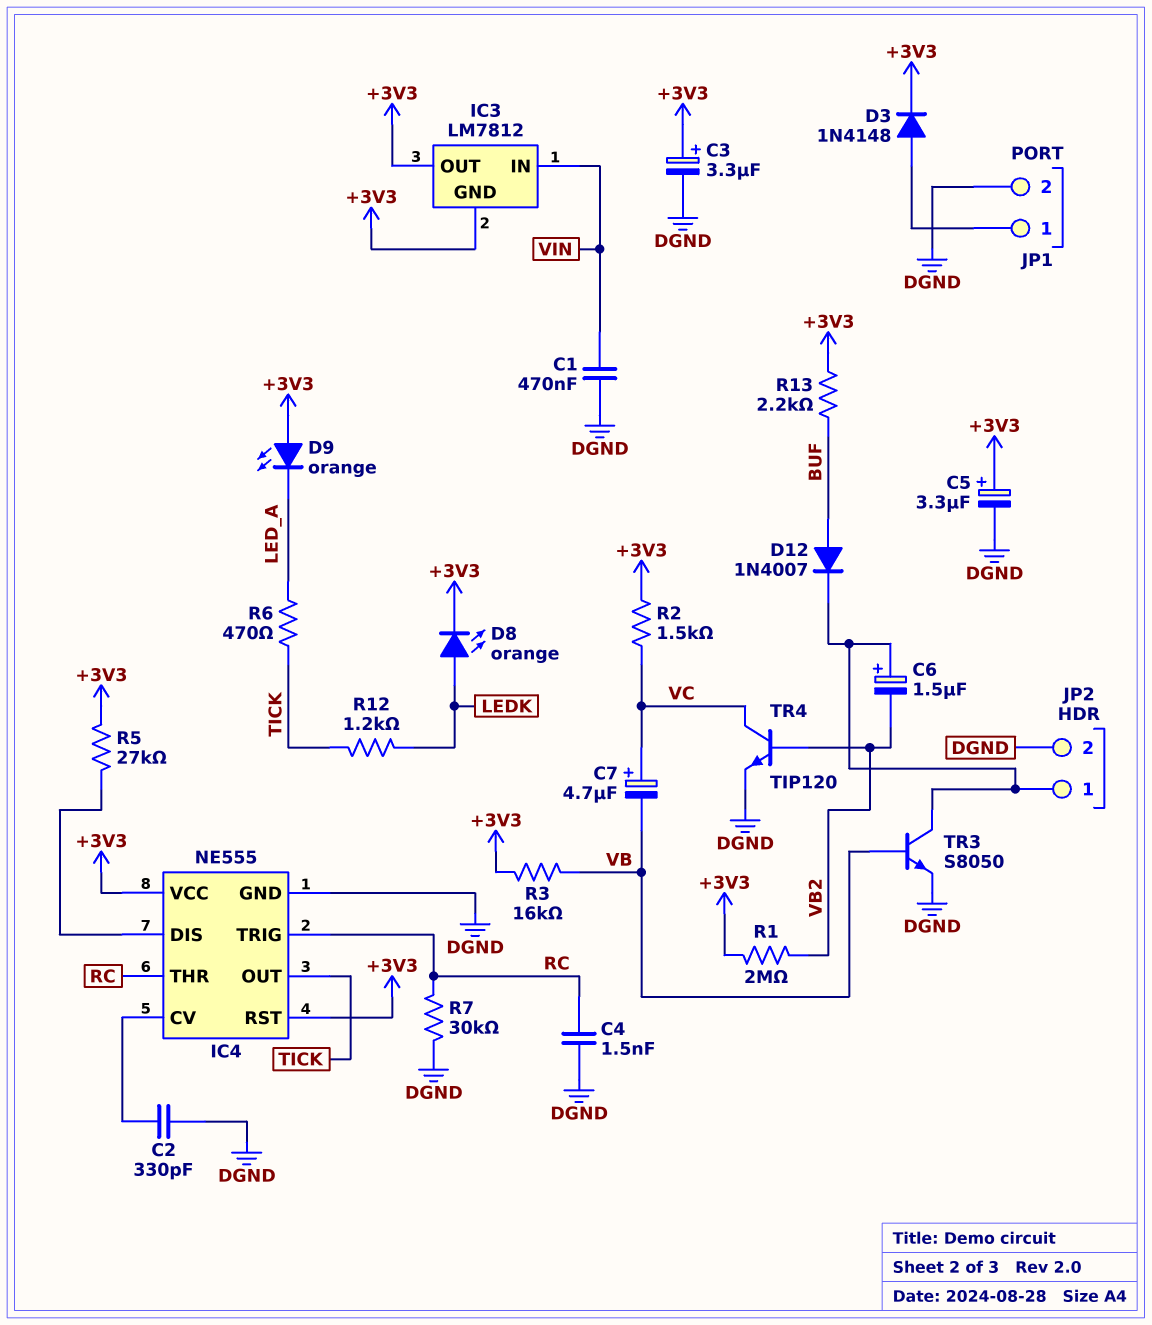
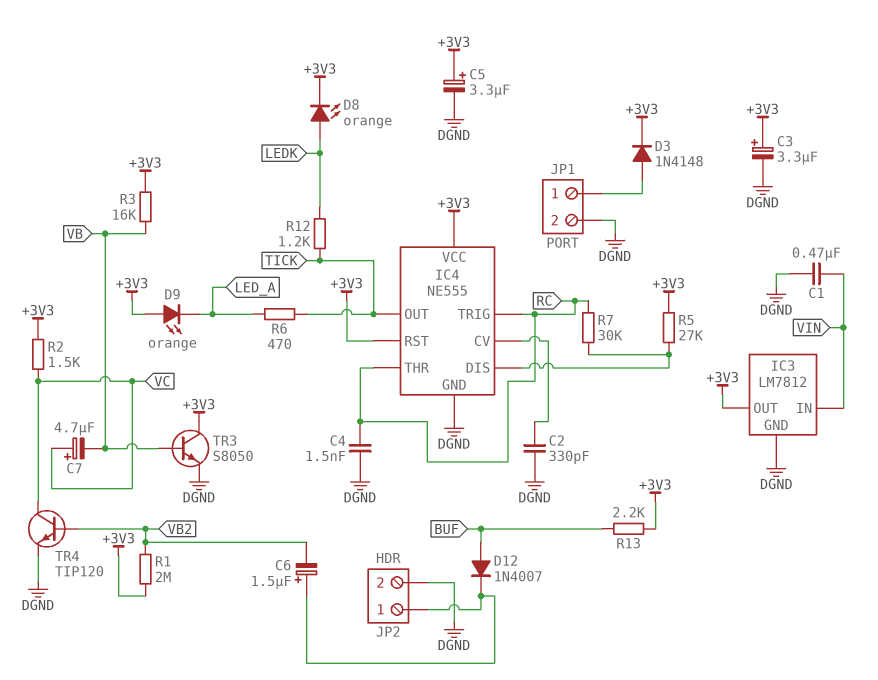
IC3 pin GND: +3V3 -> DGND
R7: 30k (DGND, RC) -> 30k (IC4/DIS, RC)
TR3: NPN S8050 (B VB, C JP2/1, E DGND) -> NPN S8050 (B VB, C +3V3, E DGND)

